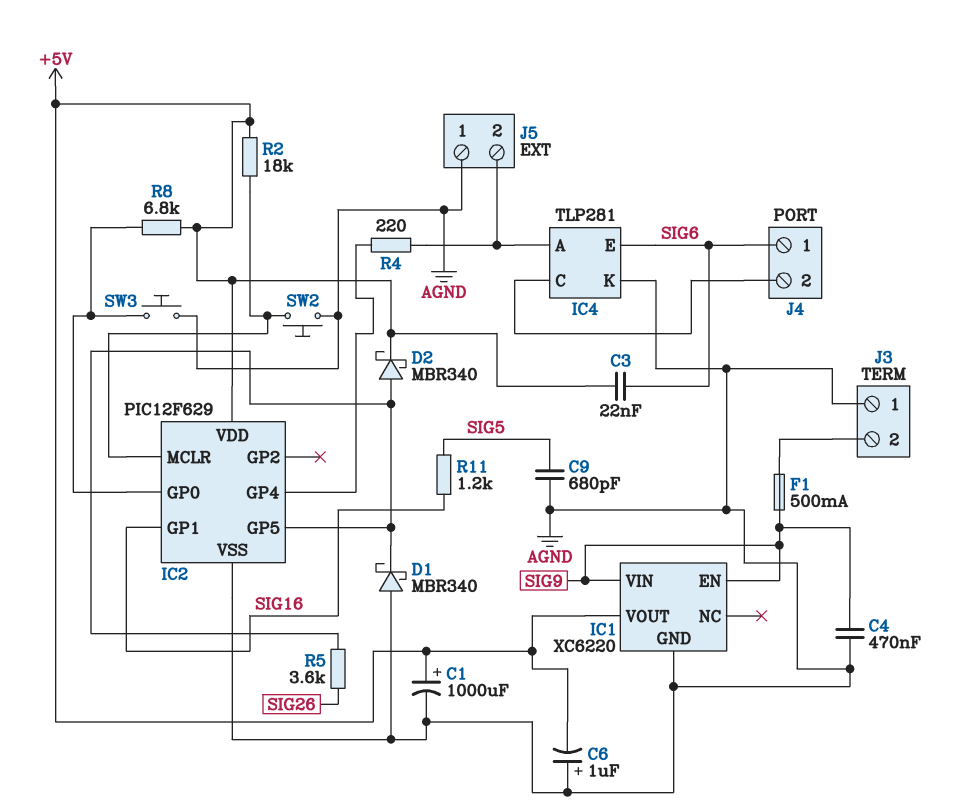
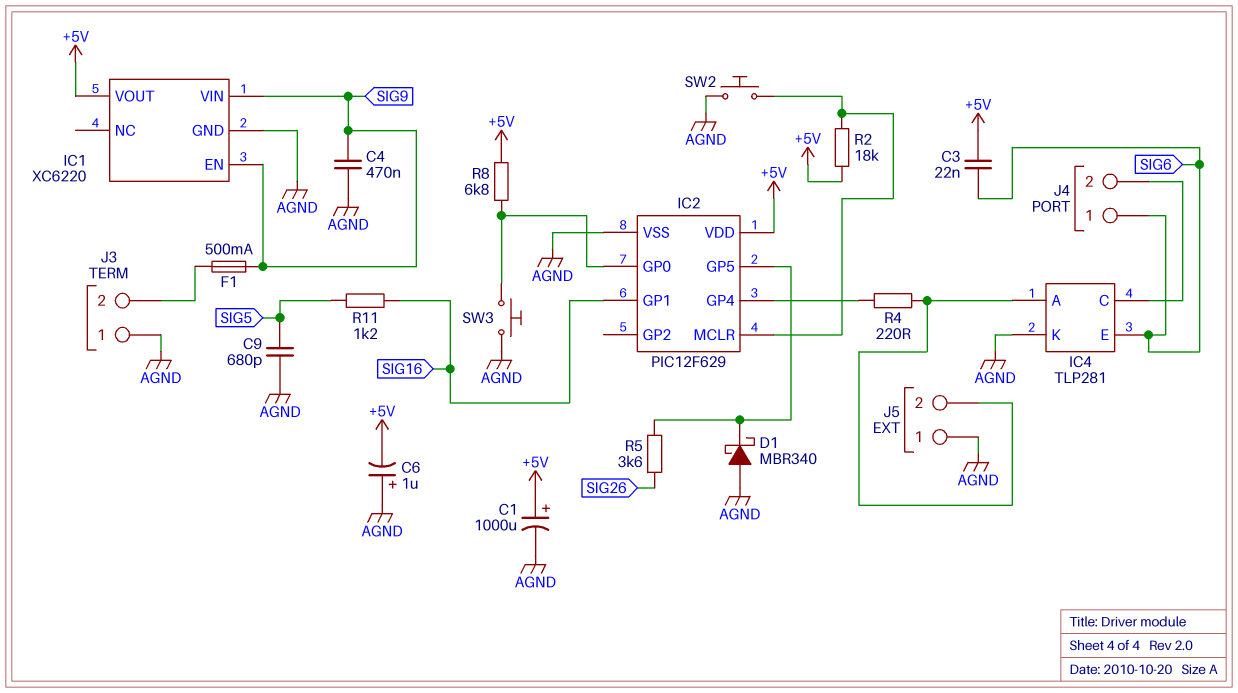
D2: schottky MBR340 (A IC2/GP5, K +5V) -> none

